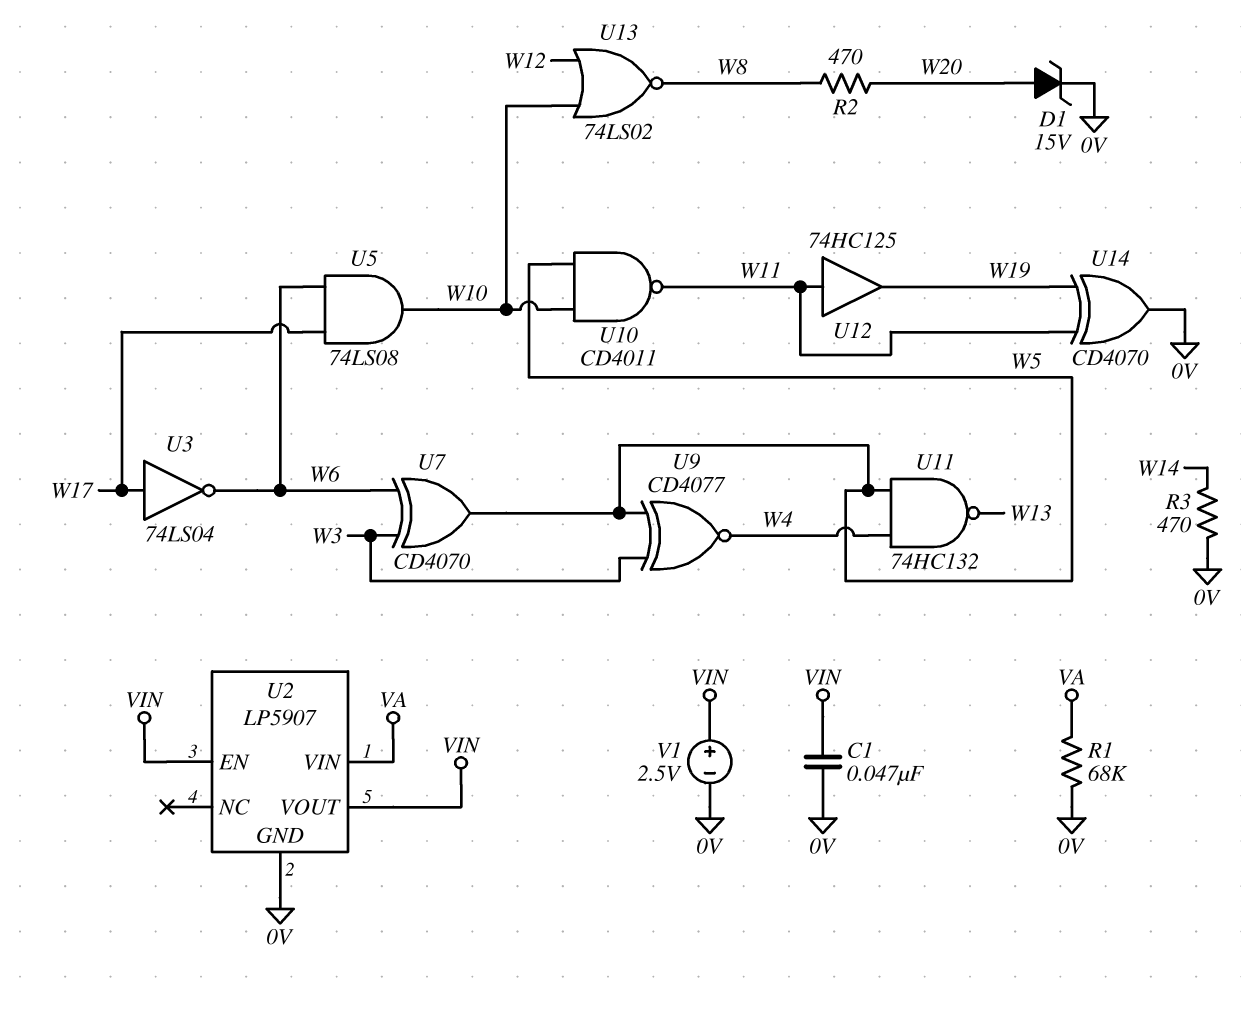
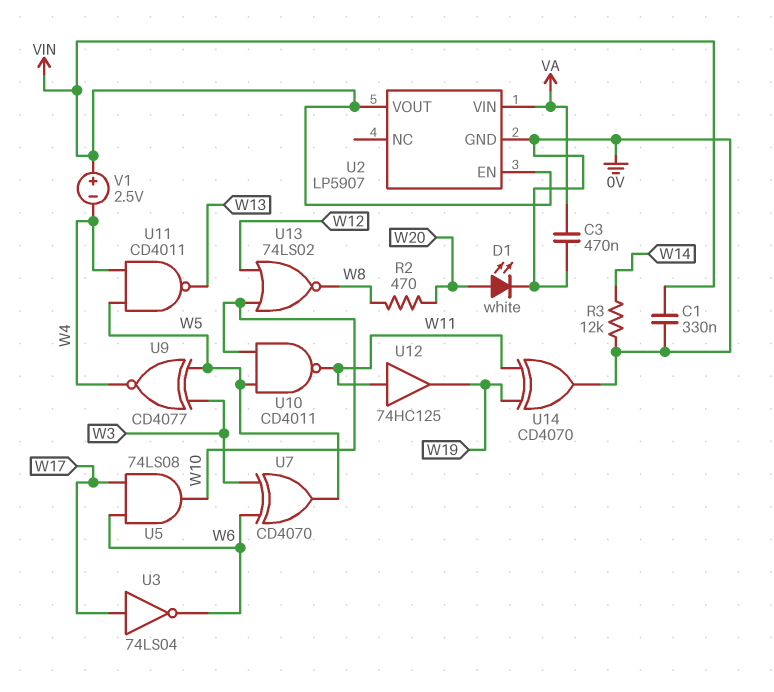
C1: 47nF (0V, VIN) -> 330nF (0V, VIN)
C3: none -> 470nF (0V, VA)
D1: zener 15V (A W20, K 0V) -> LED white (A W20, K 0V)
R1: 68k (0V, VA) -> none
R3: 470 (0V, W14) -> 12k (0V, W14)
U11: NAND 74HC132 (in W4, in W5, out W13) -> NAND CD4011 (in W4, in W5, out W13)
V1: 2.5V (plus VIN, minus 0V) -> 2.5V (plus VIN, minus W4)

